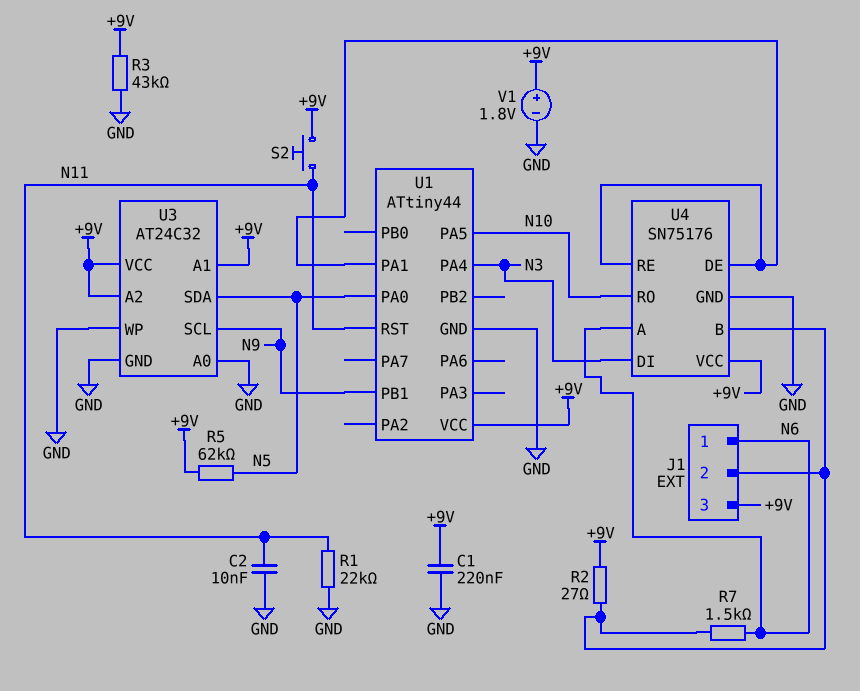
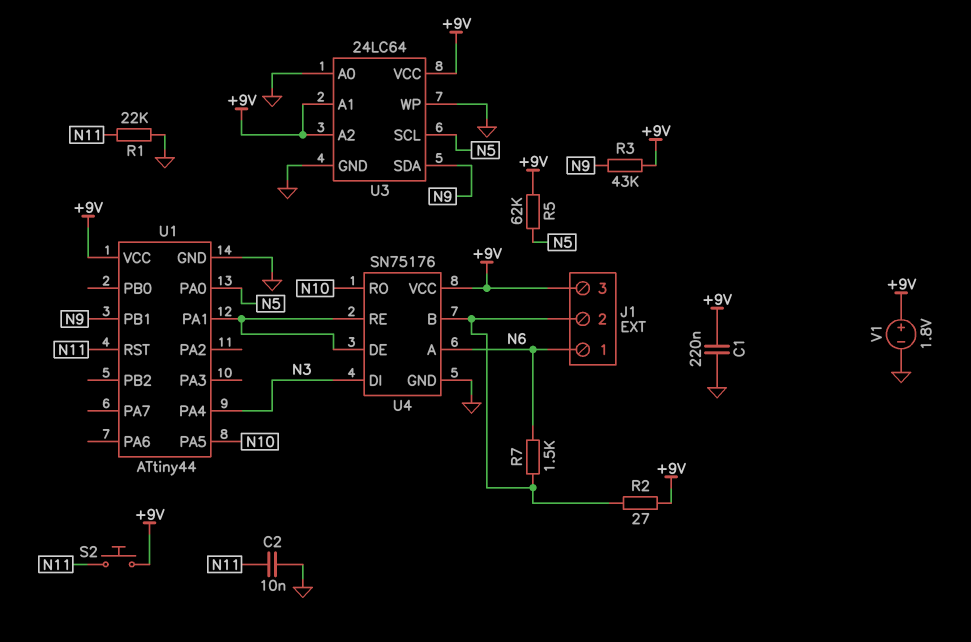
R3: 43k (+9V, GND) -> 43k (+9V, N9)
U3: AT24C32 -> 24LC64
U3 pin SCL: N9 -> N5
U3 pin SDA: N5 -> N9

